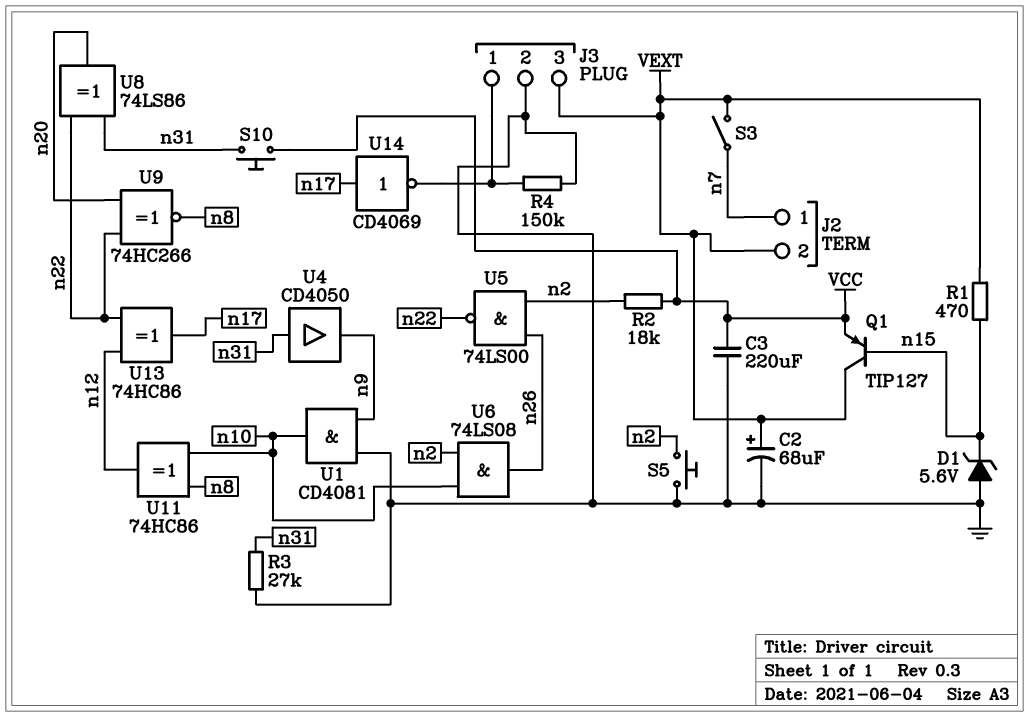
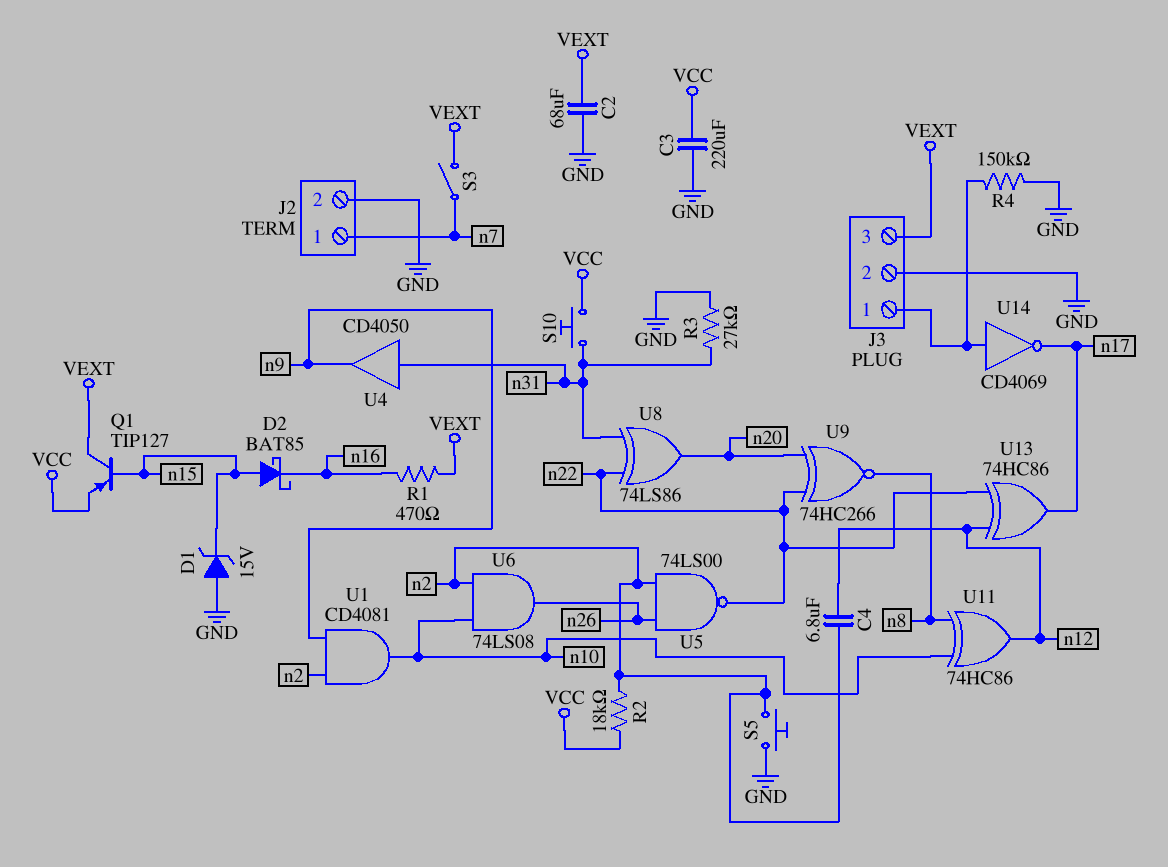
C2: 68uF (plus VEXT, minus GND) -> 68uF (GND, VEXT)
C4: none -> 6.8uF (n2, n12)
D1: zener 5.6V (A GND, K n15) -> zener 15V (A GND, K n15)
D2: none -> schottky BAT85 (A n15, K n16)
J2 pin 2: VEXT -> GND
R1: 470 (VEXT, n15) -> 470 (VEXT, n16)
U1: AND CD4081 (in GND, in n9, out n10) -> AND CD4081 (in n2, in n9, out n10)
U14: NOT CD4069 (in n17, out J3/1) -> NOT CD4069 (in J3/1, out n17)

